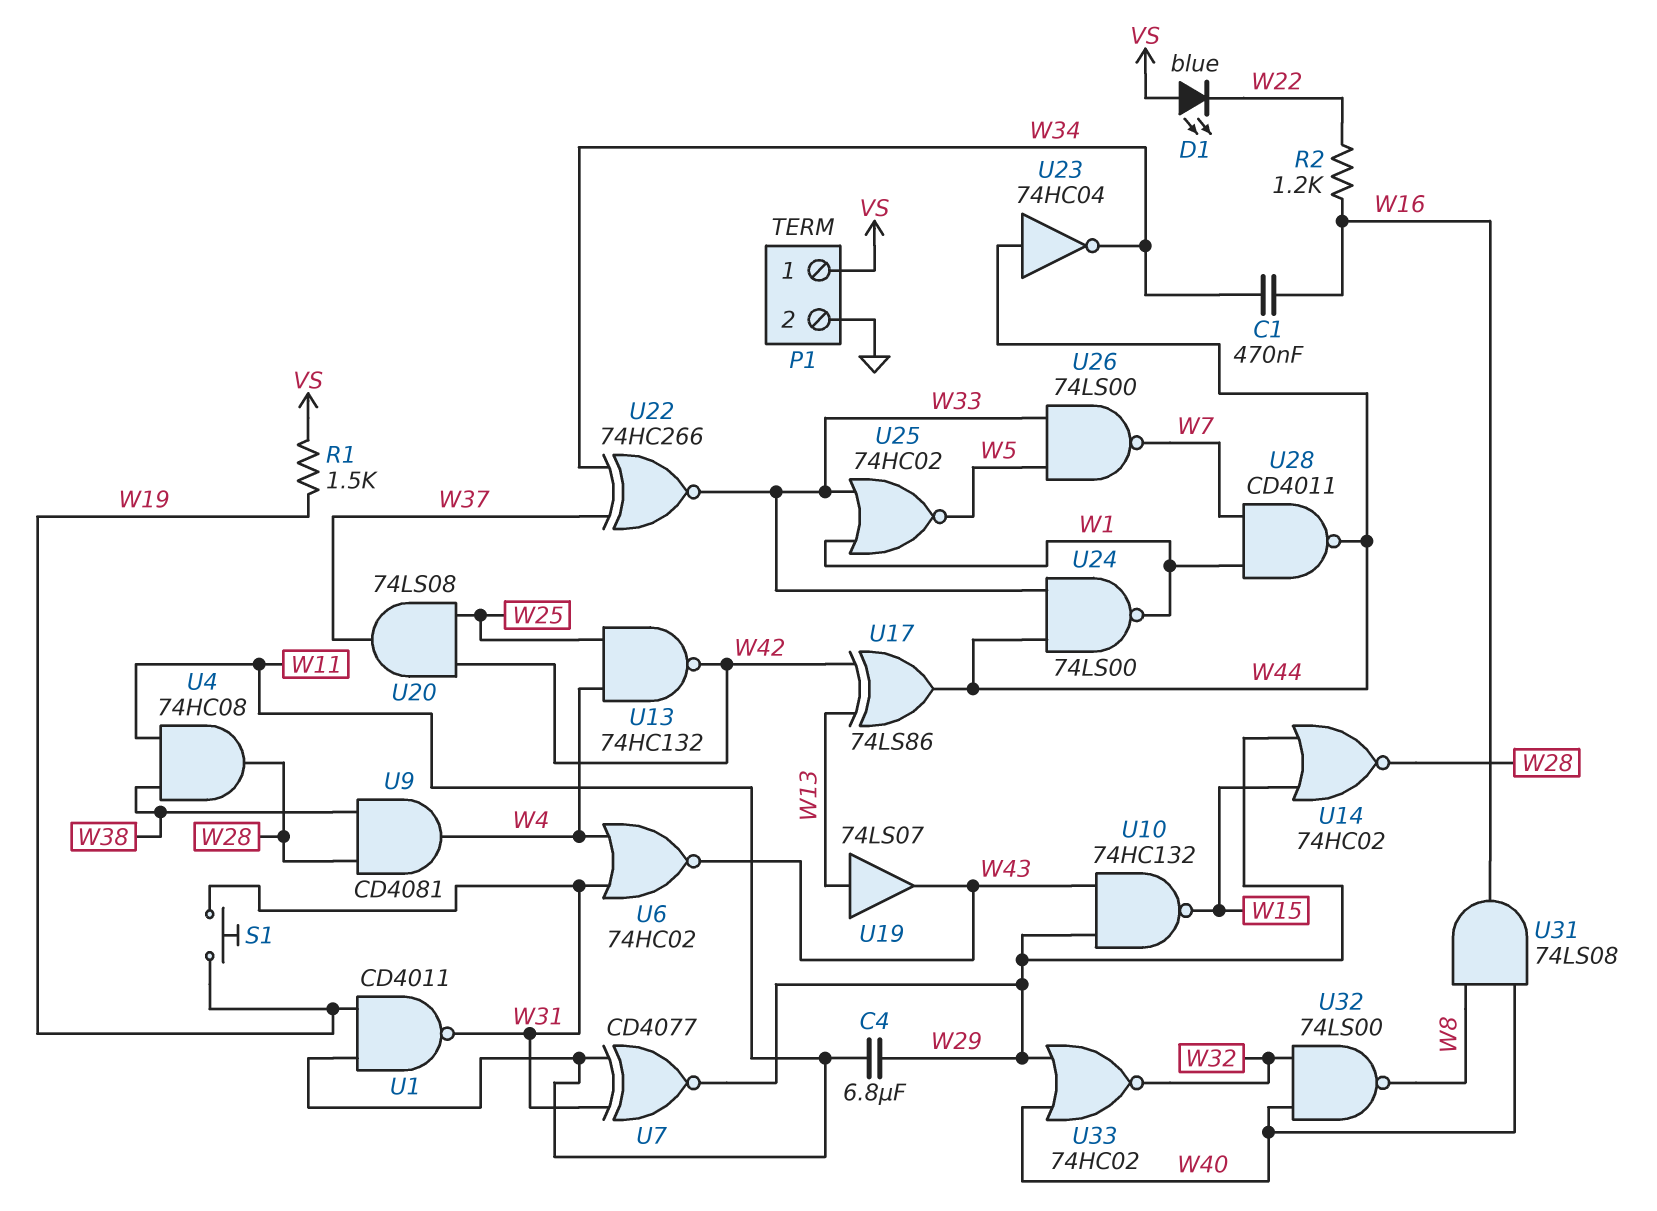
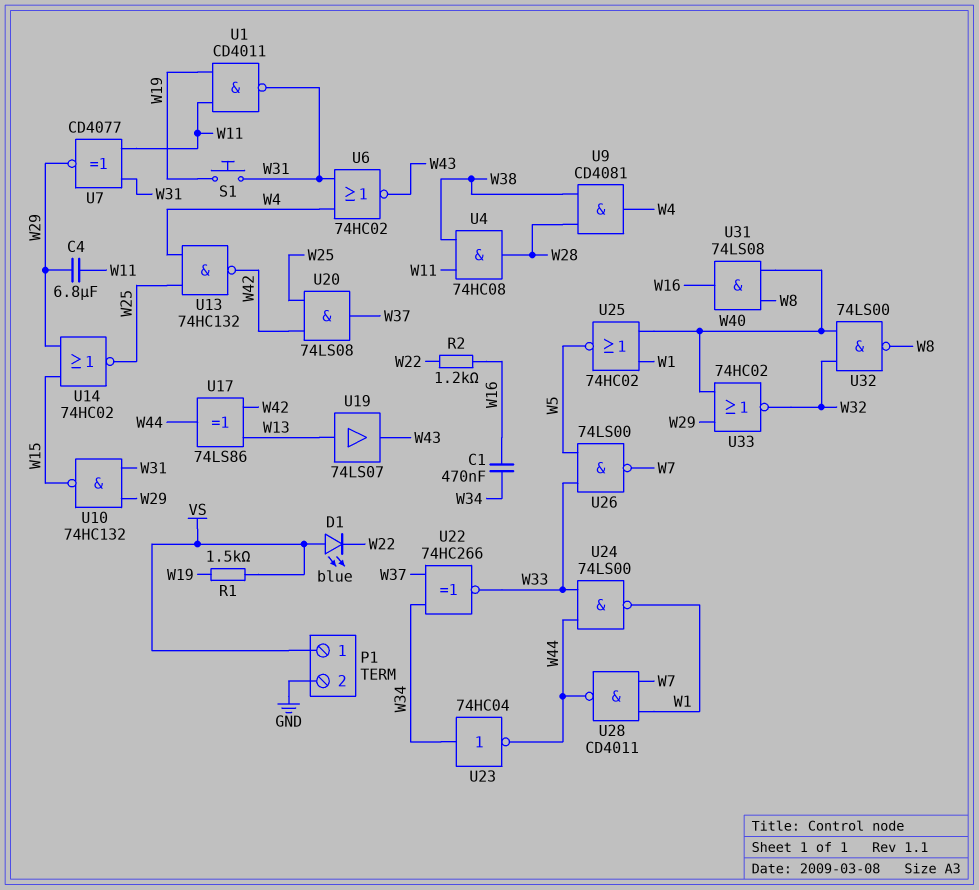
U10: NAND 74HC132 (in W29, in W43, out W15) -> NAND 74HC132 (in W29, in W31, out W15)
U14: NOR 74HC02 (in W15, in W29, out W28) -> NOR 74HC02 (in W15, in W29, out W25)
U23: NOT 74HC04 (in W44, out W34) -> NOT 74HC04 (in W34, out W44)
U25: NOR 74HC02 (in W1, in W33, out W5) -> NOR 74HC02 (in W1, in W40, out W5)

